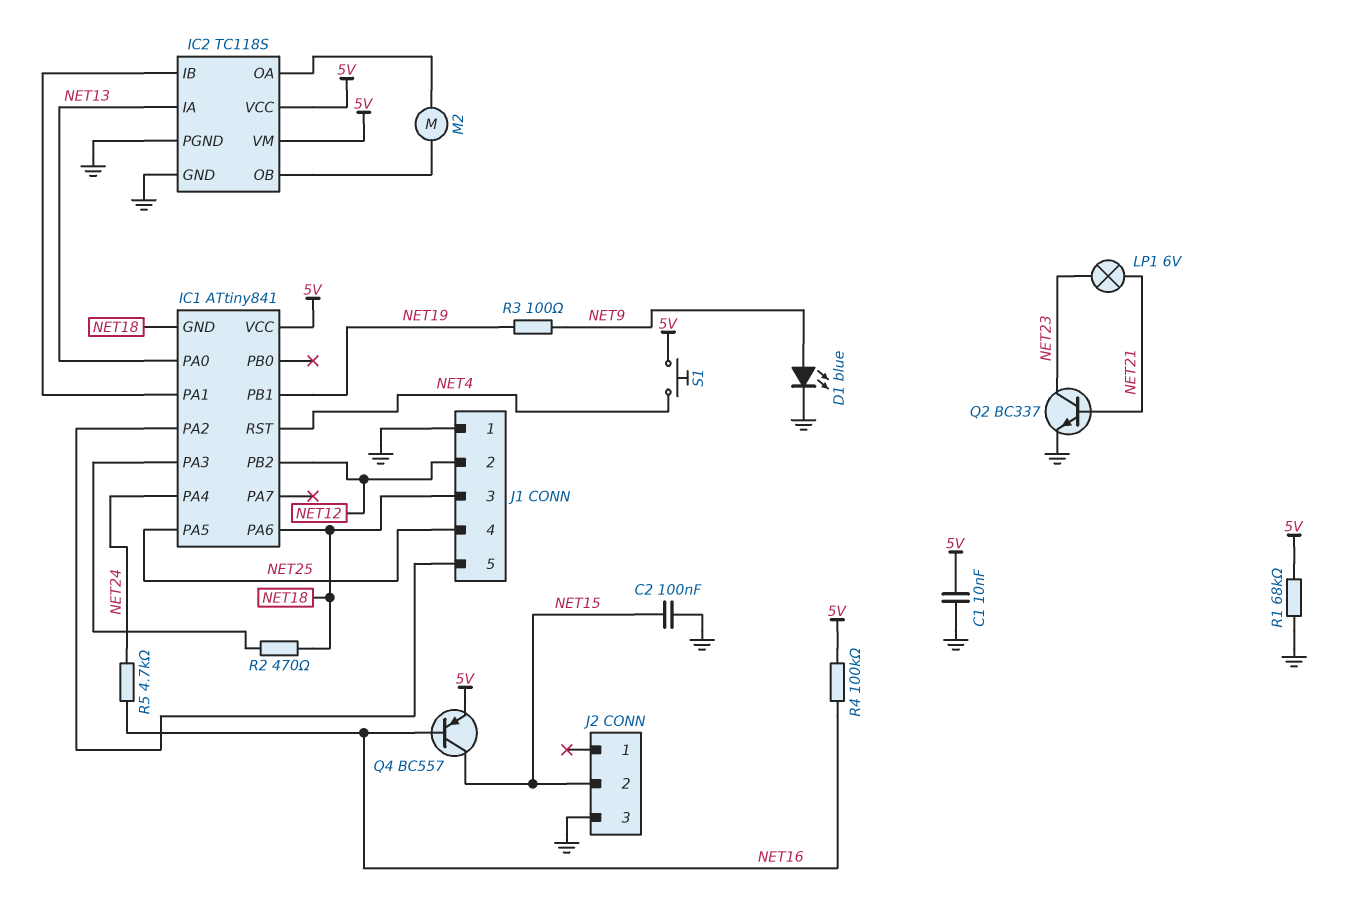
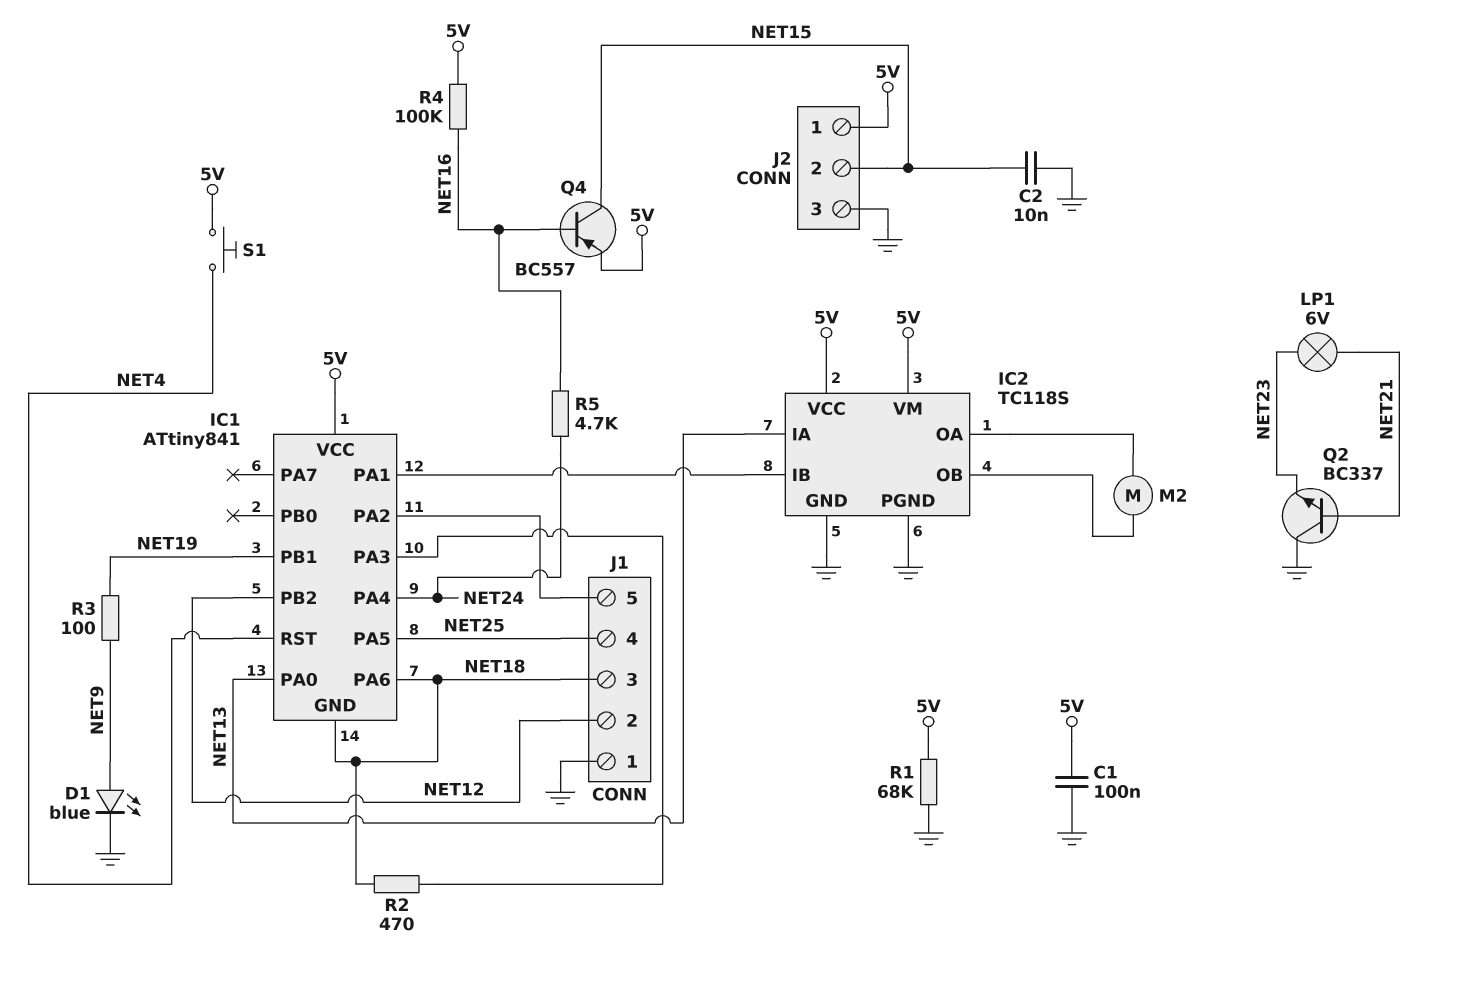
C1: 10nF (5V, GND) -> 100nF (5V, GND)
C2: 100nF (GND, NET15) -> 10nF (GND, NET15)
J2 pin 1: none -> 5V
Q2: NPN BC337 (B NET21, C NET23, E GND) -> NPN BC337 (B NET21, C GND, E NET23)

